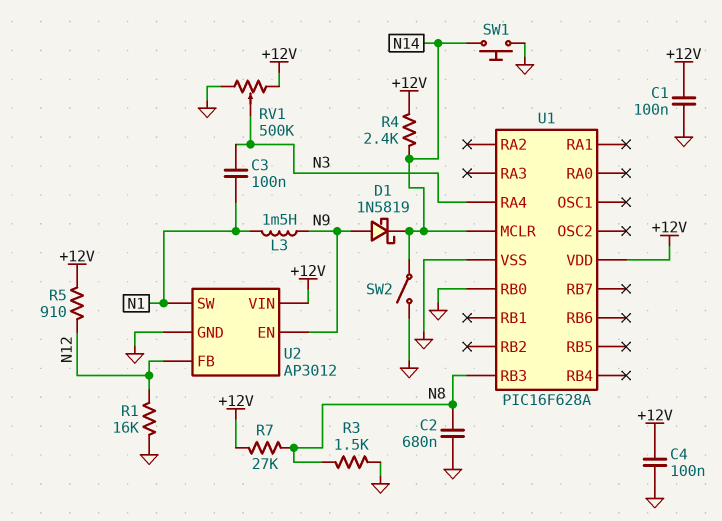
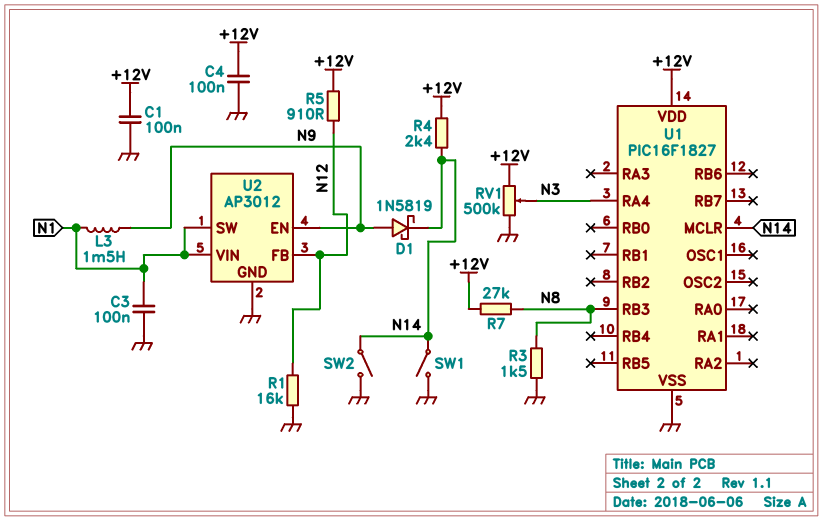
C2: 680nF (GND, N8) -> none
C3: 100nF (N1, N3) -> 100nF (GND, N1)
SW1: button (GND, N14) -> switch (GND, N14)
U1: PIC16F628A -> PIC16F1827
U1 pin RB0: GND -> none
U2 pin VIN: +12V -> N1

